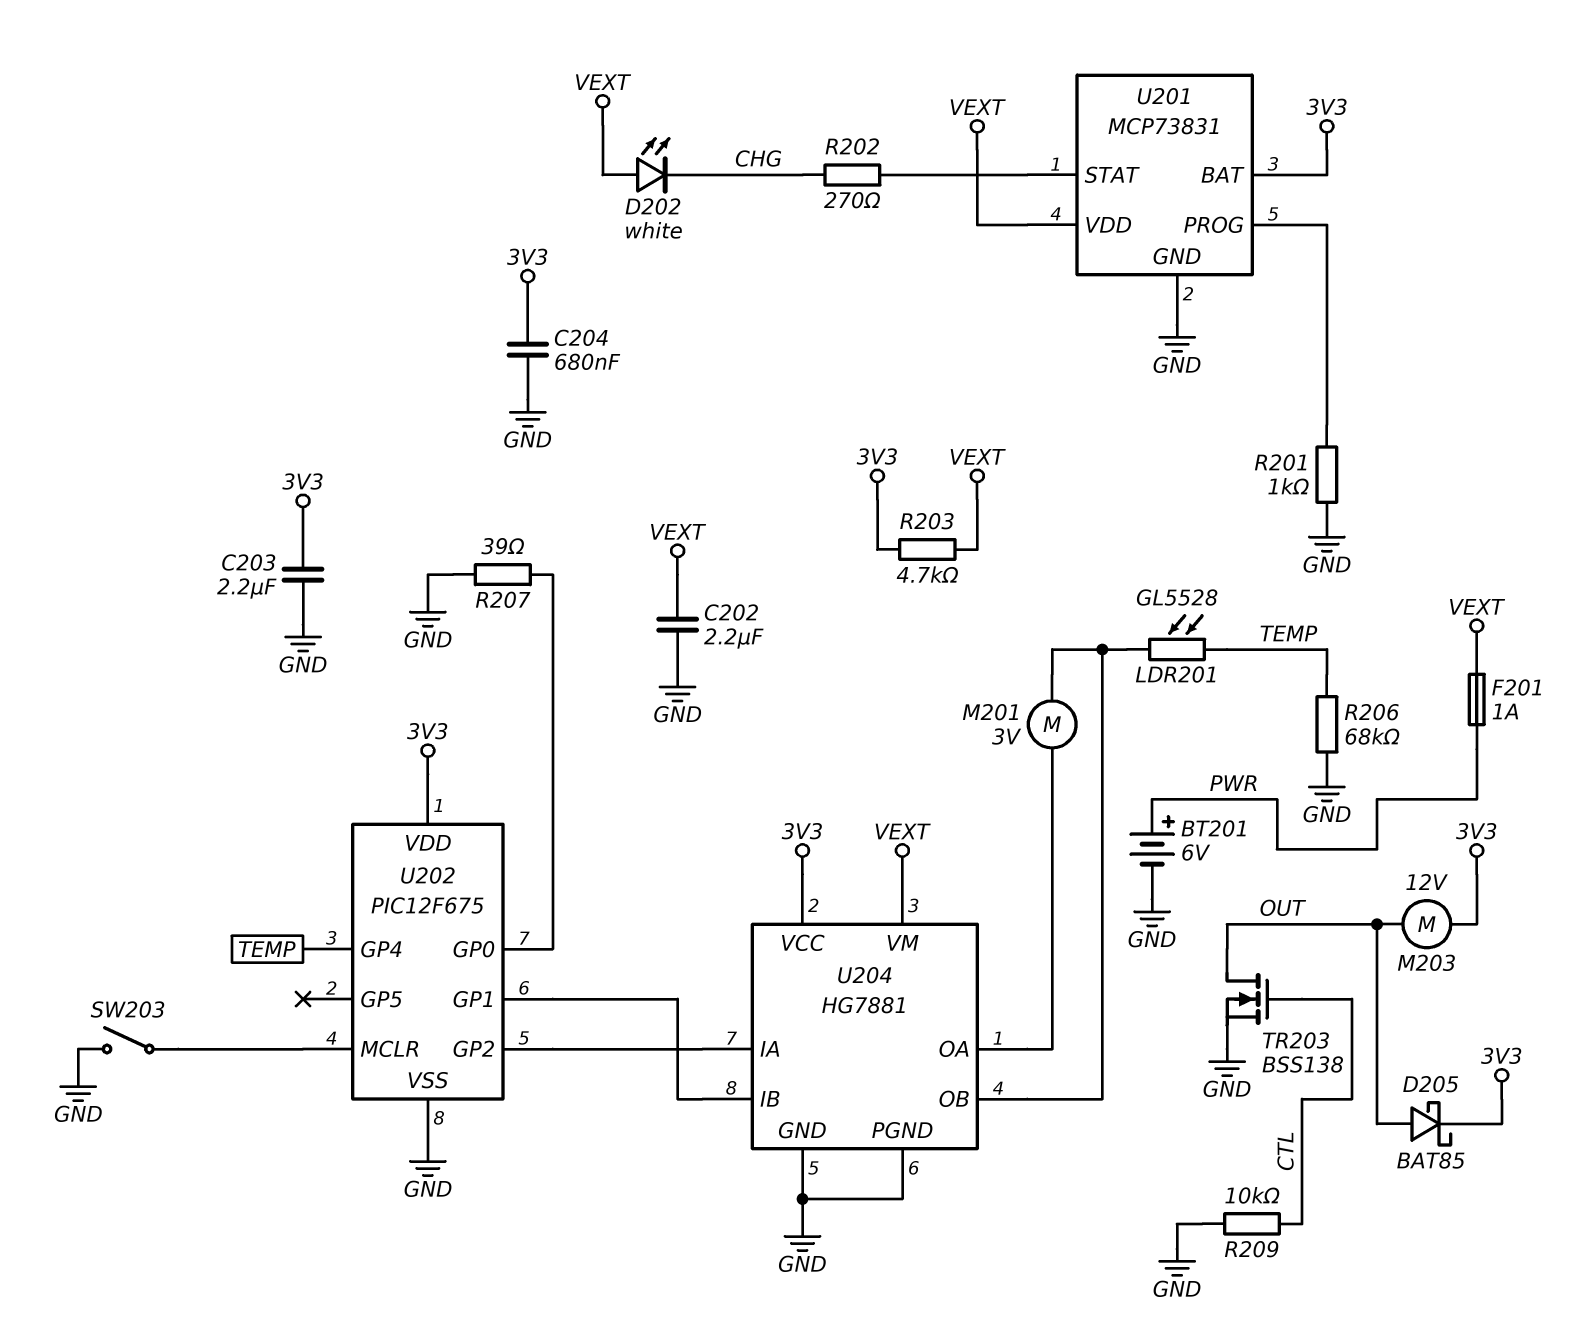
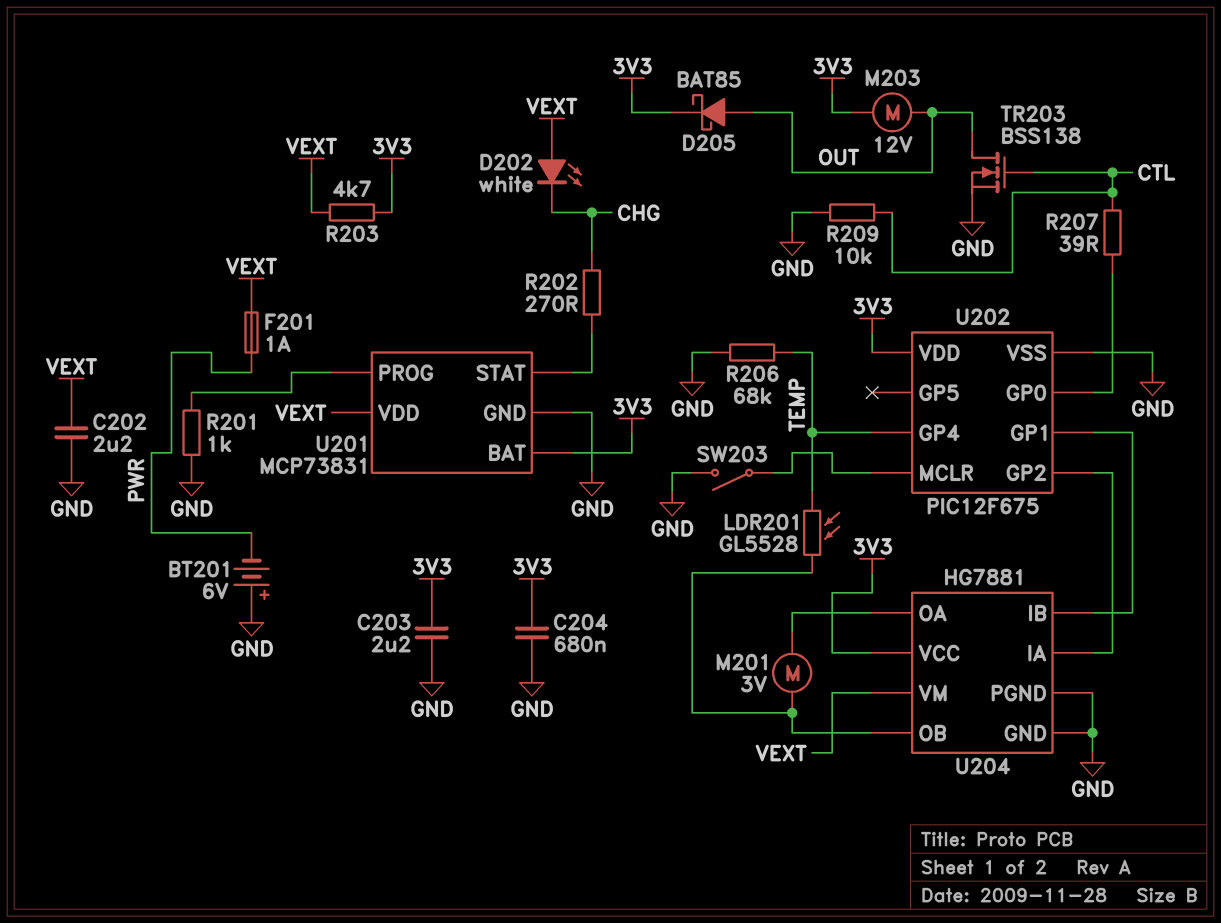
BT201: 6V (plus PWR, minus GND) -> 6V (plus GND, minus PWR)
R207: 39 (GND, U202/GP0) -> 39 (CTL, U202/GP0)

